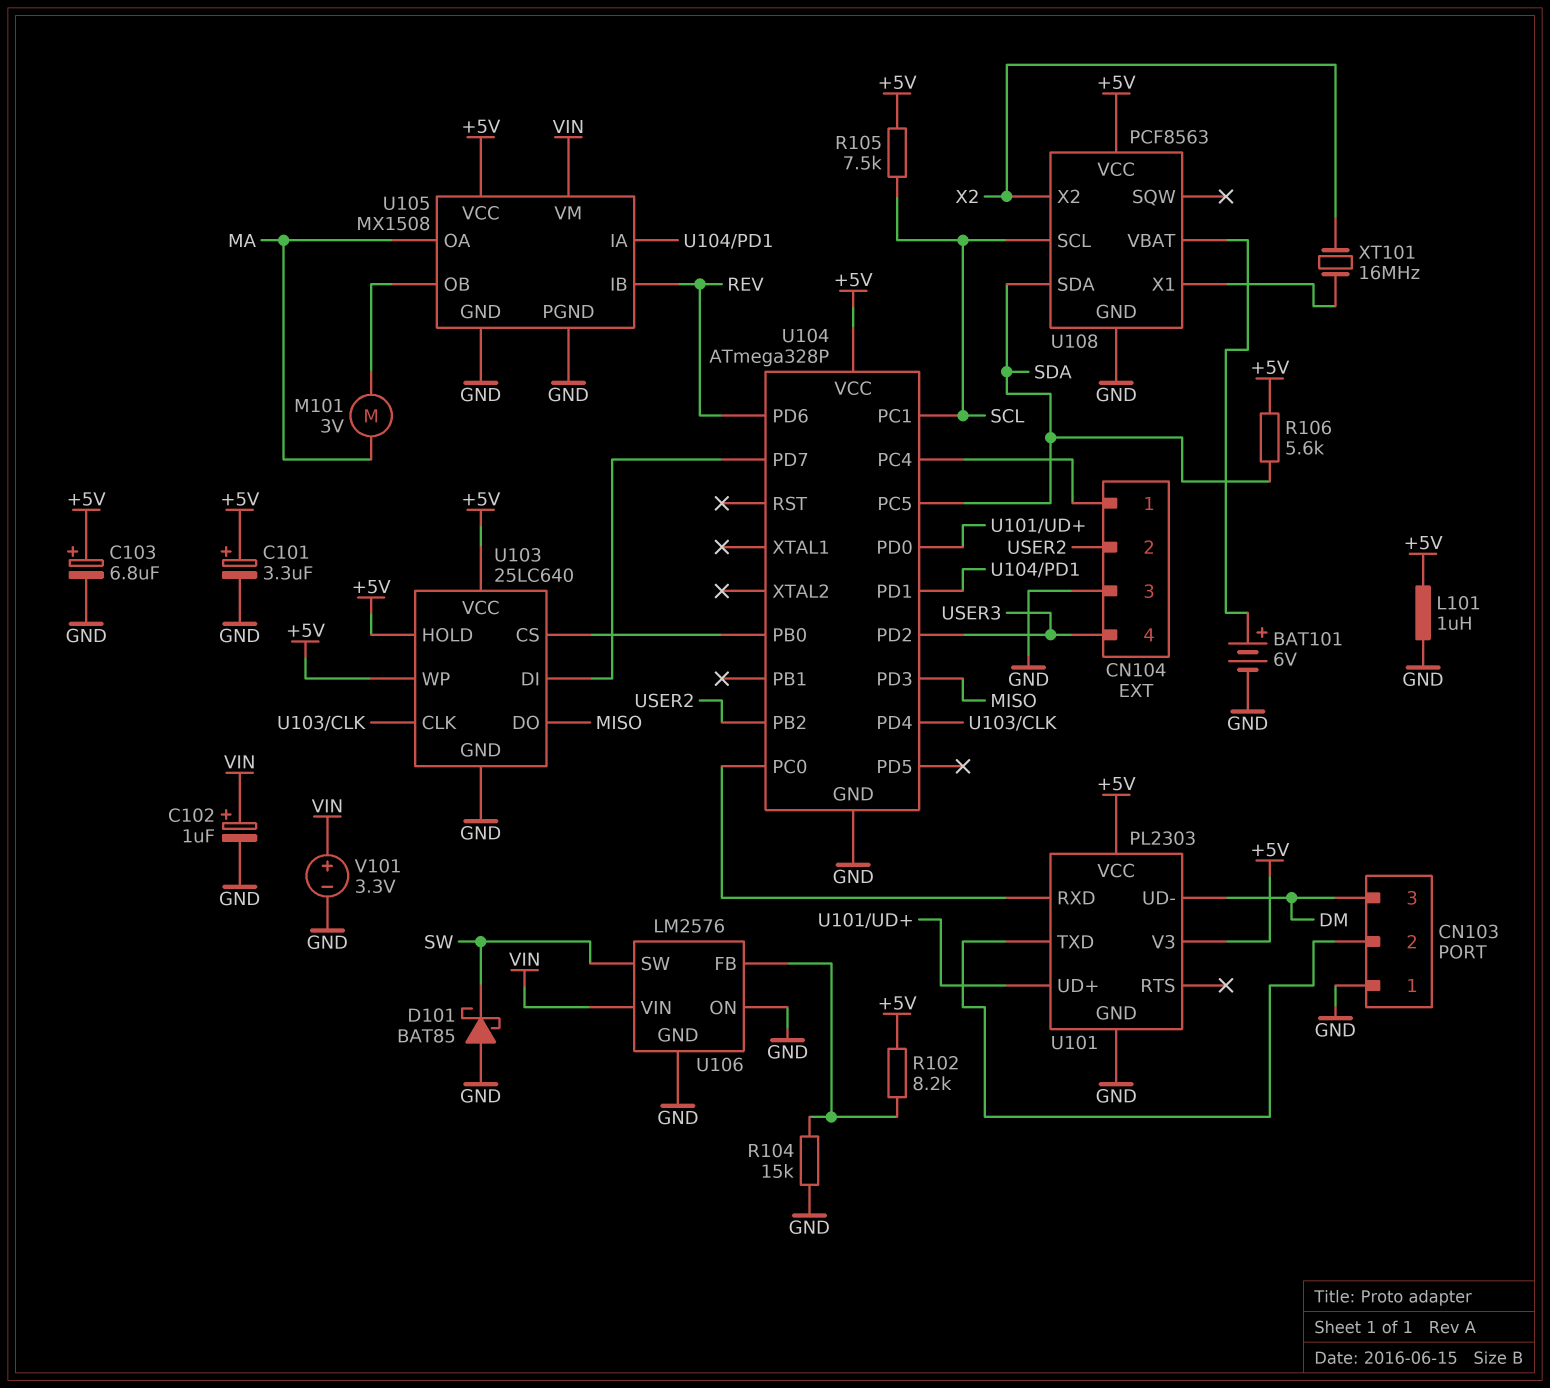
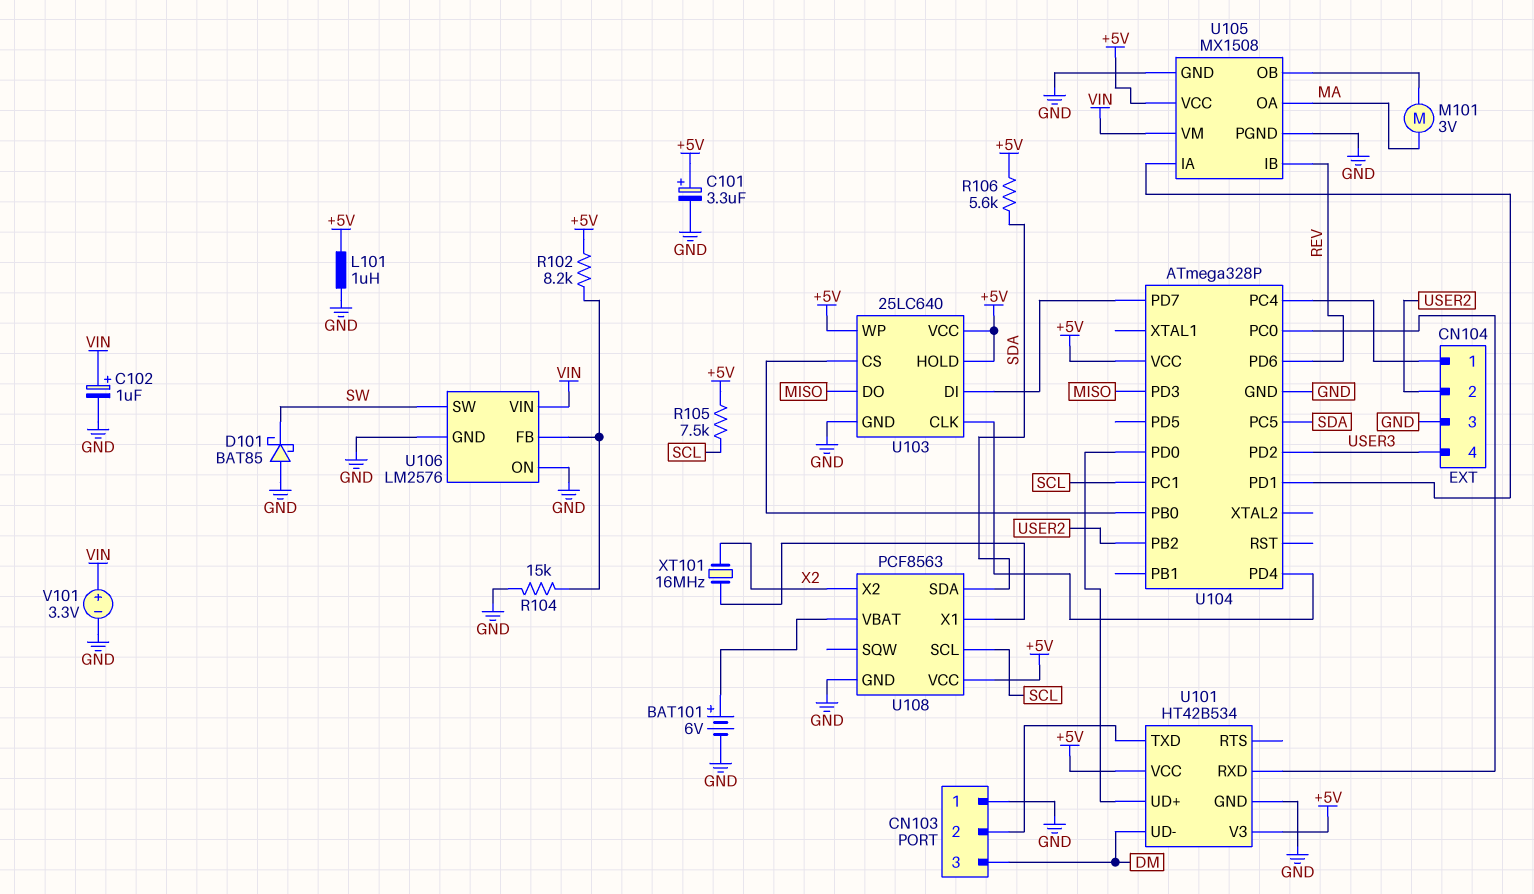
C103: 6.8uF (plus +5V, minus GND) -> none
U101: PL2303 -> HT42B534

